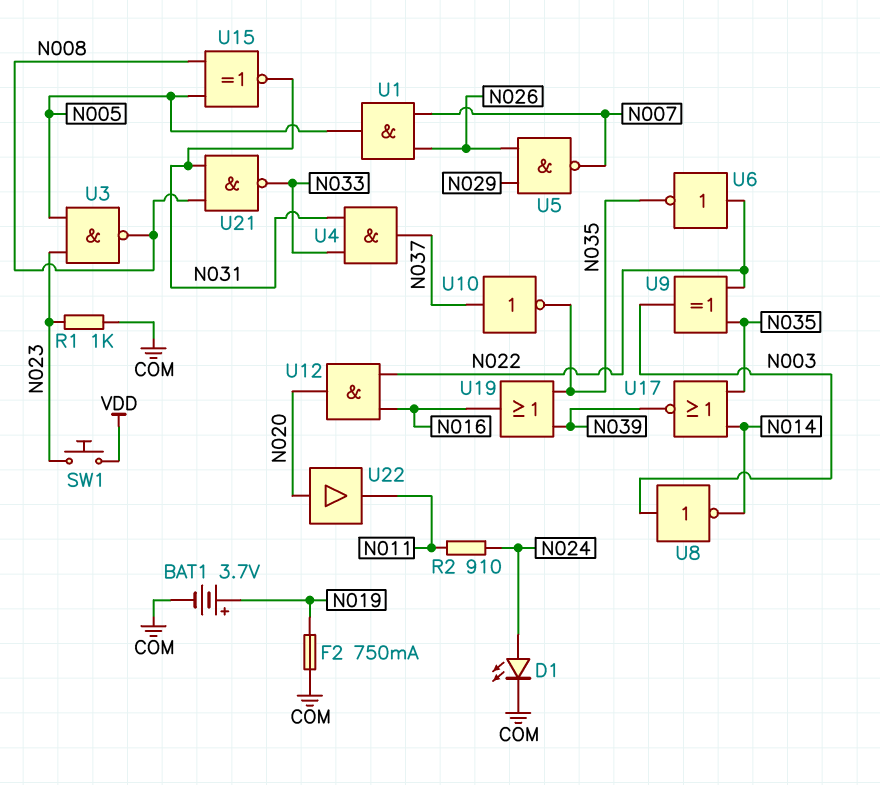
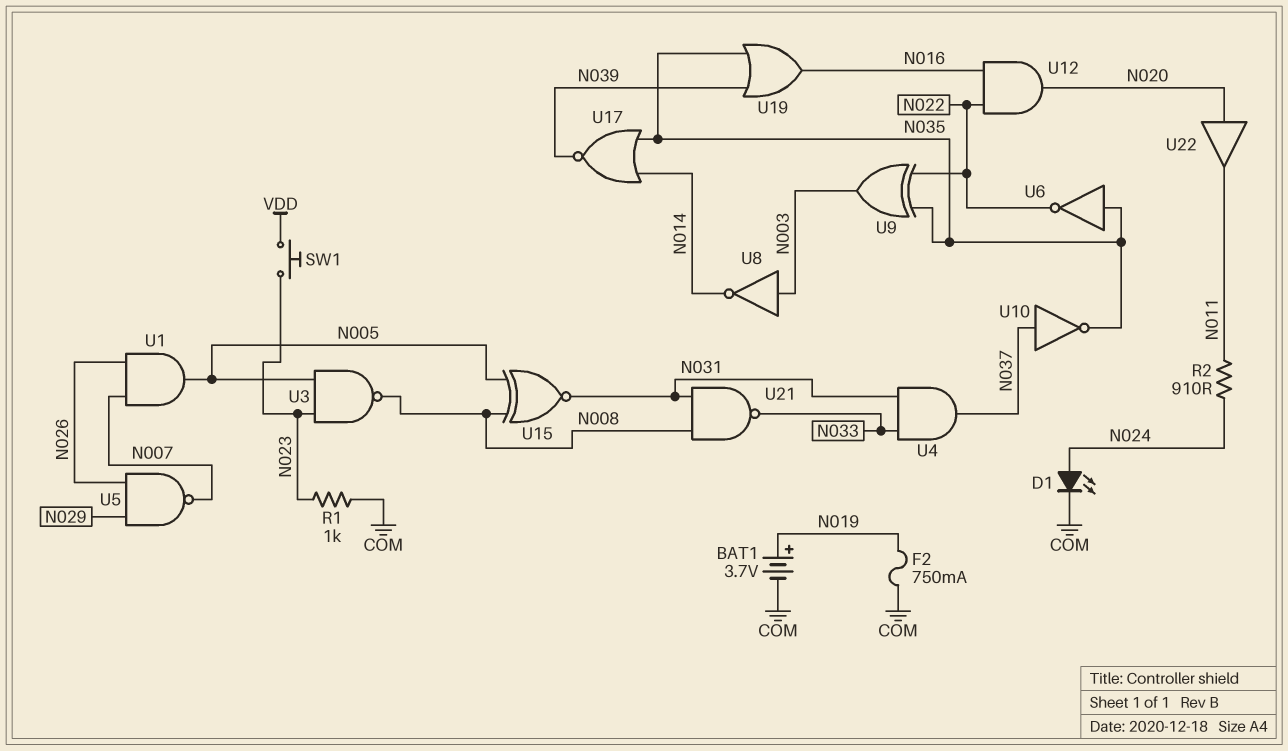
U6: NOT (in N022, out N035) -> NOT (in N035, out N022)

